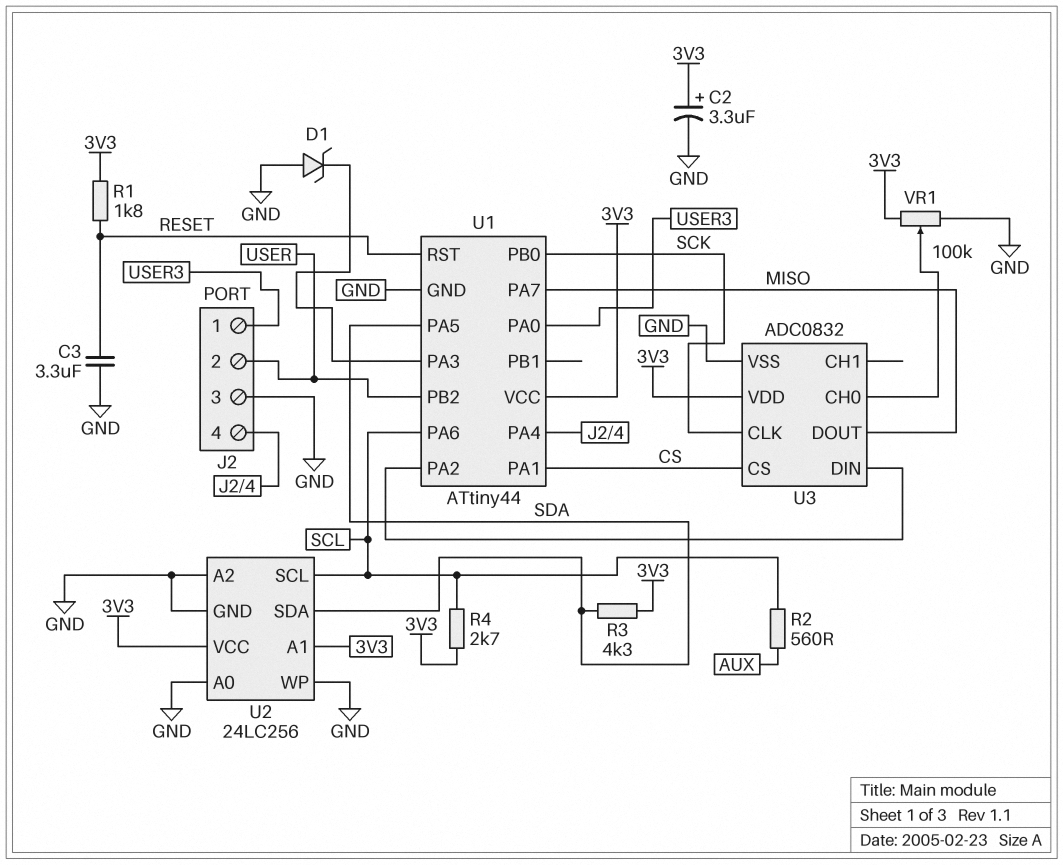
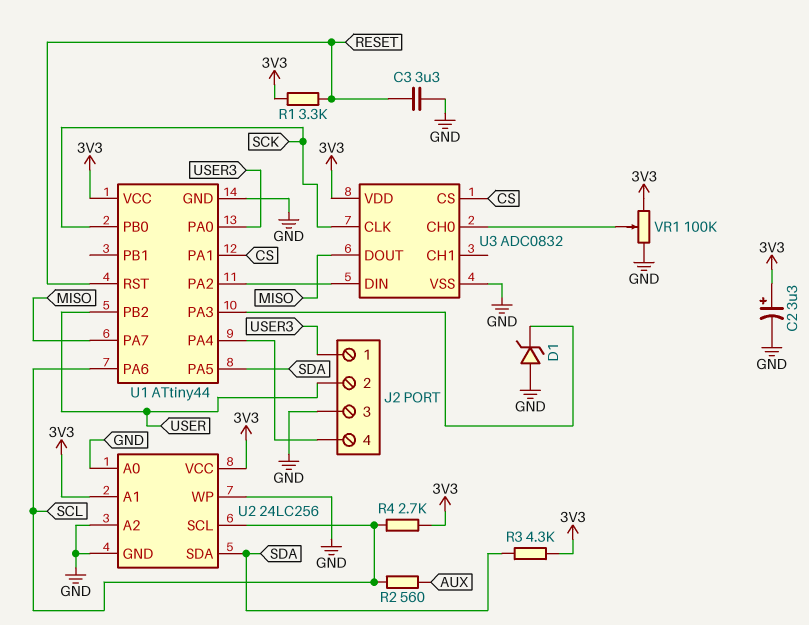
R1: 1.8k (3V3, RESET) -> 3.3k (3V3, RESET)

